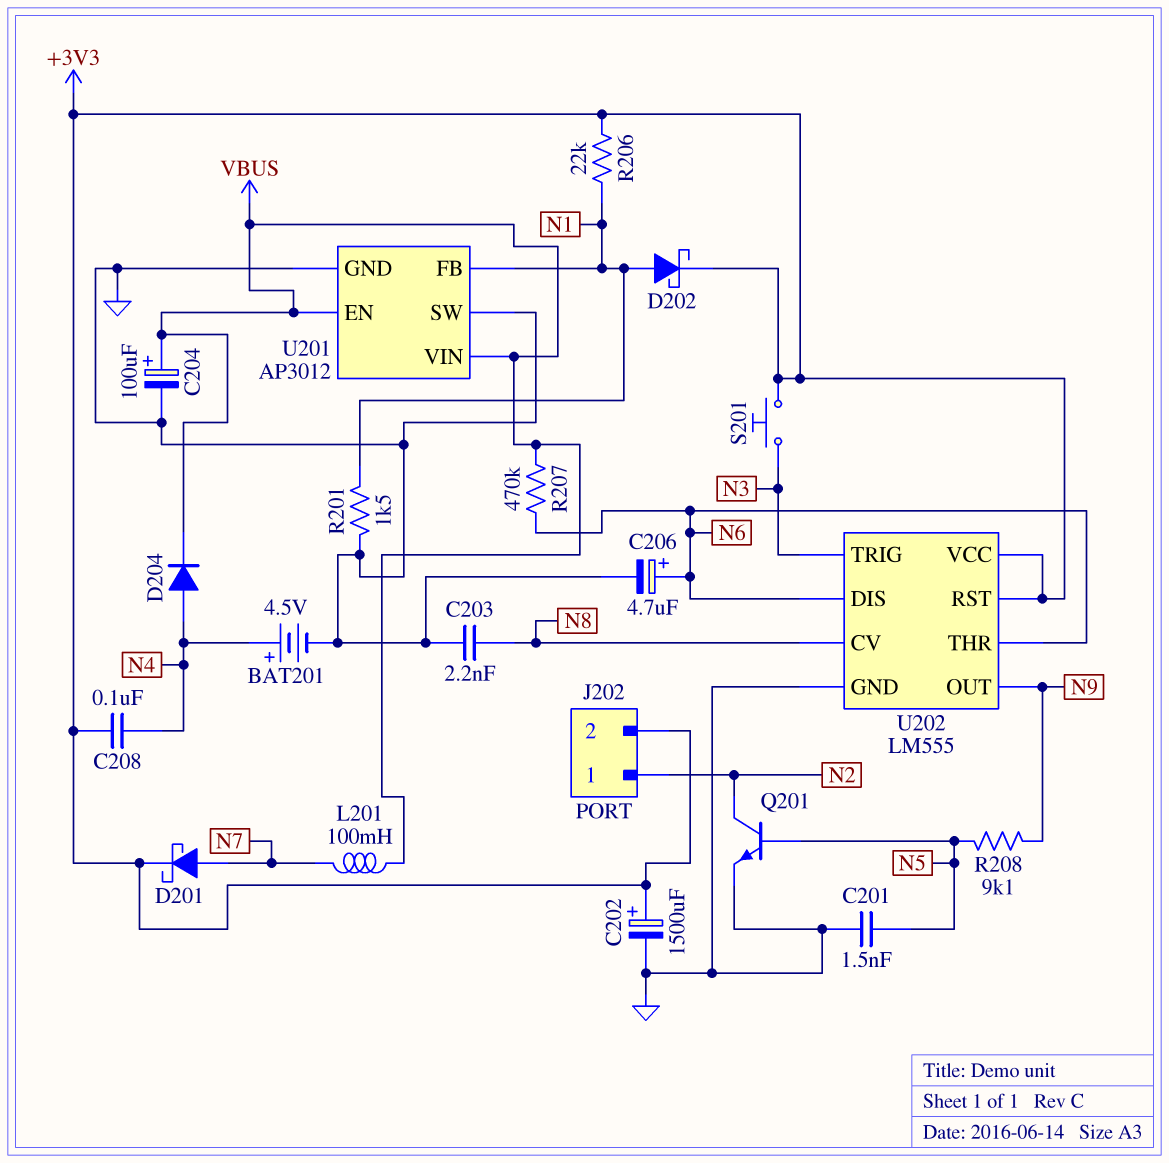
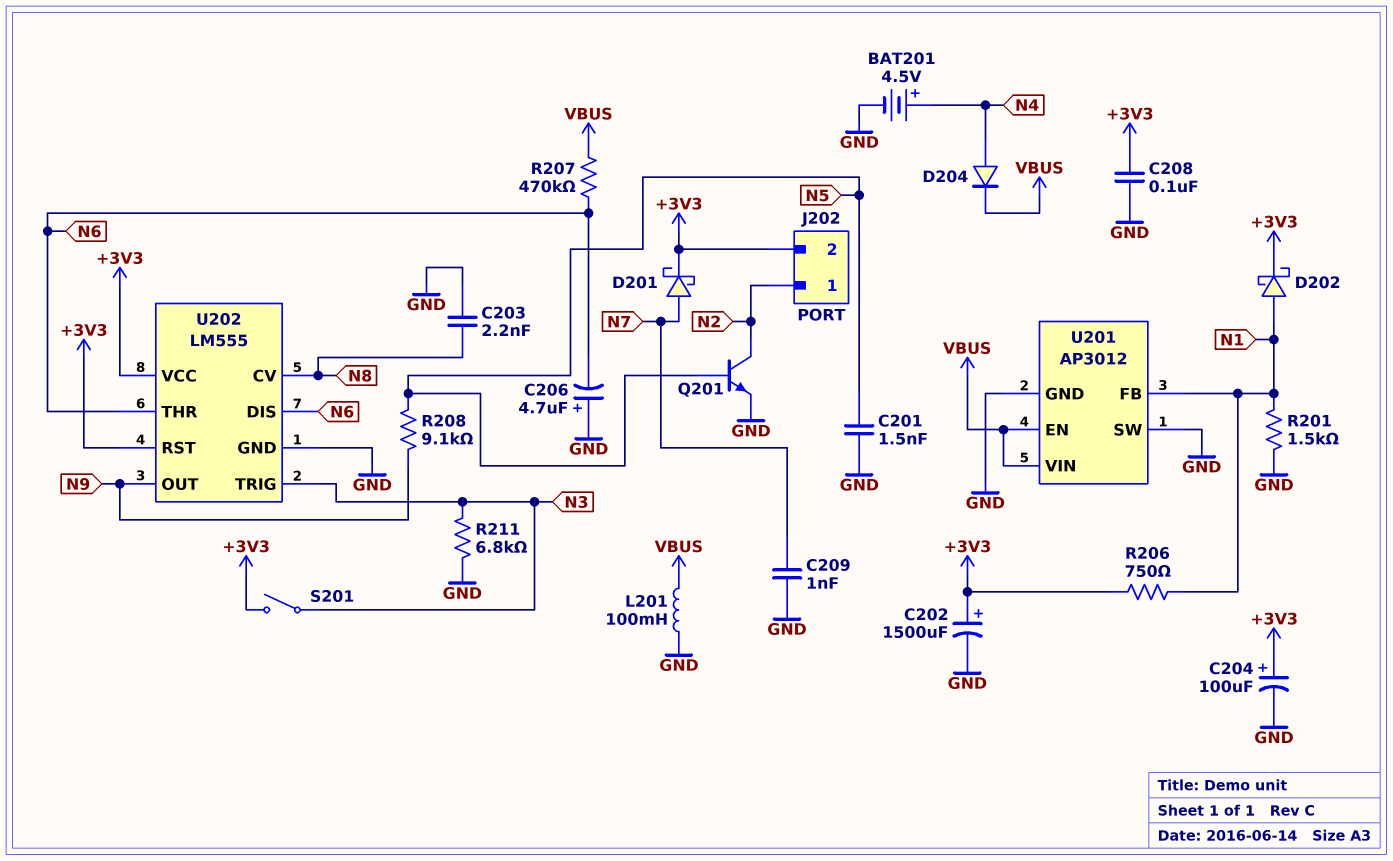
C204: 100uF (plus VBUS, minus GND) -> 100uF (plus +3V3, minus GND)
C206: 4.7uF (plus N6, minus GND) -> 4.7uF (plus GND, minus N6)
C208: 100nF (+3V3, N4) -> 100nF (+3V3, GND)
C209: none -> 1nF (GND, N7)
L201: 100mH (N7, VBUS) -> 100mH (GND, VBUS)
R206: 22k (+3V3, N1) -> 750 (+3V3, N1)
R211: none -> 6.8k (GND, N3)
S201: button (+3V3, N3) -> switch (+3V3, N3)

